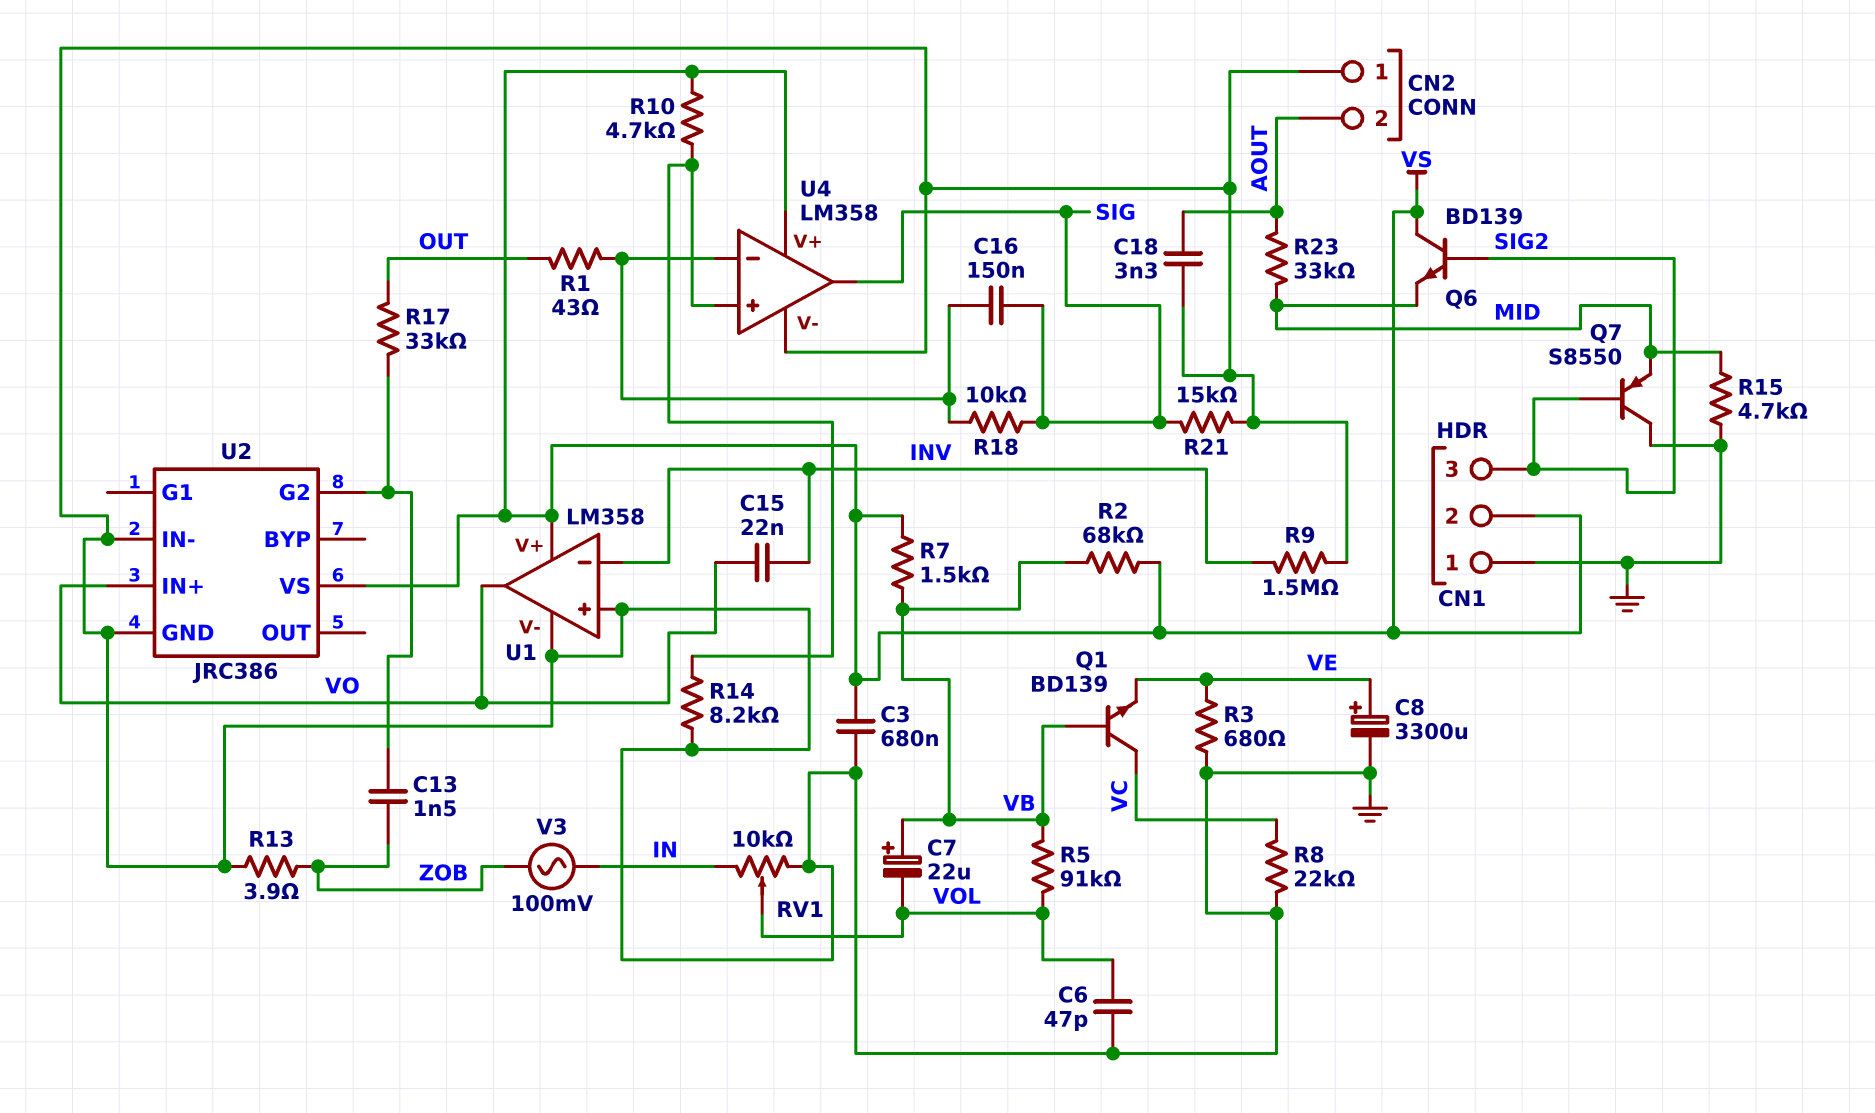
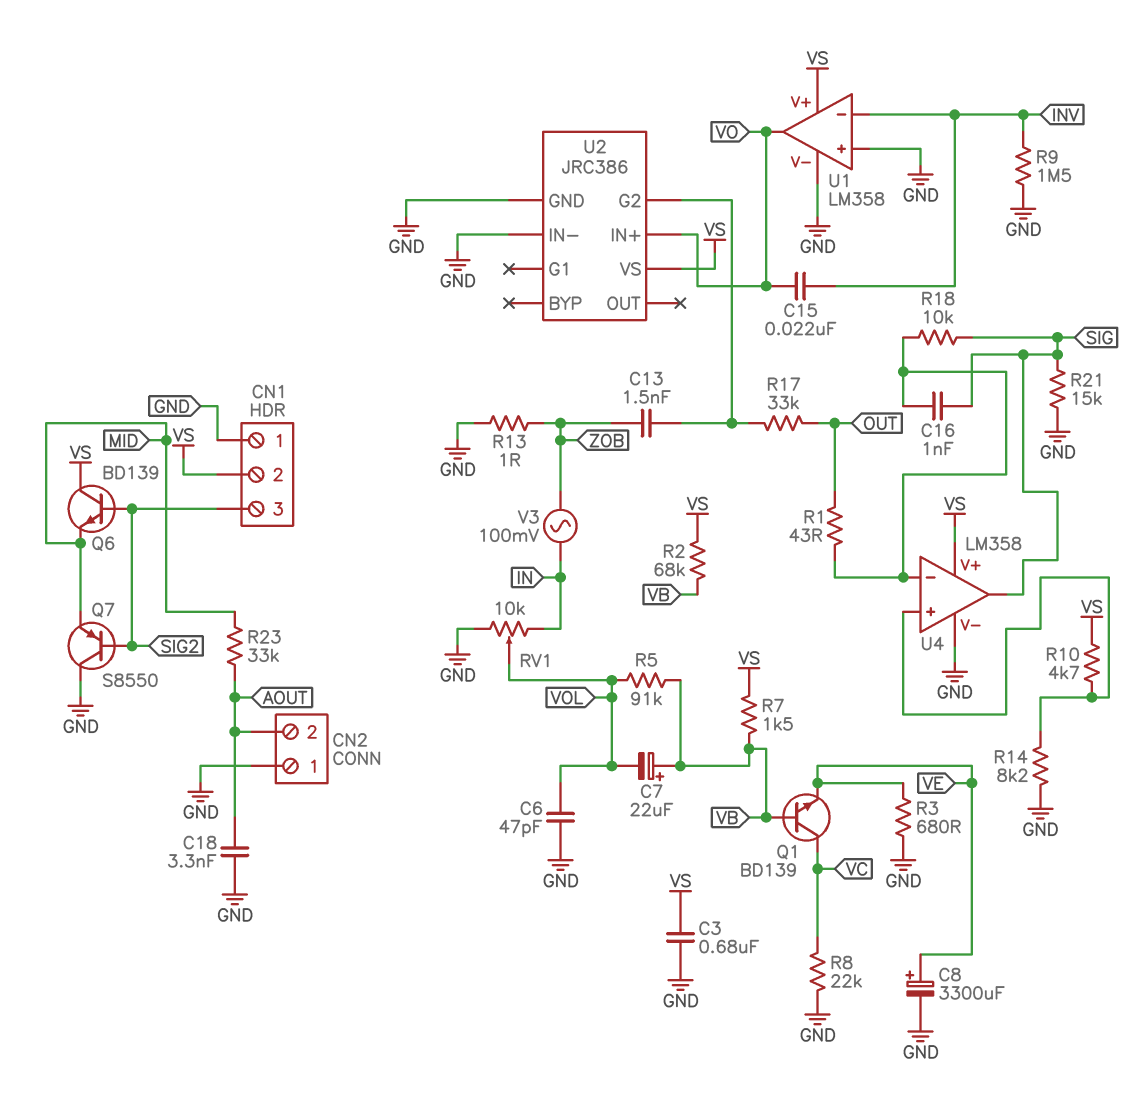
C16: 150nF (SIG, U4/in-) -> 1nF (SIG, U4/in-)
R13: 3.9 (GND, ZOB) -> 1 (GND, ZOB)
R15: 4.7k (GND, MID) -> none

